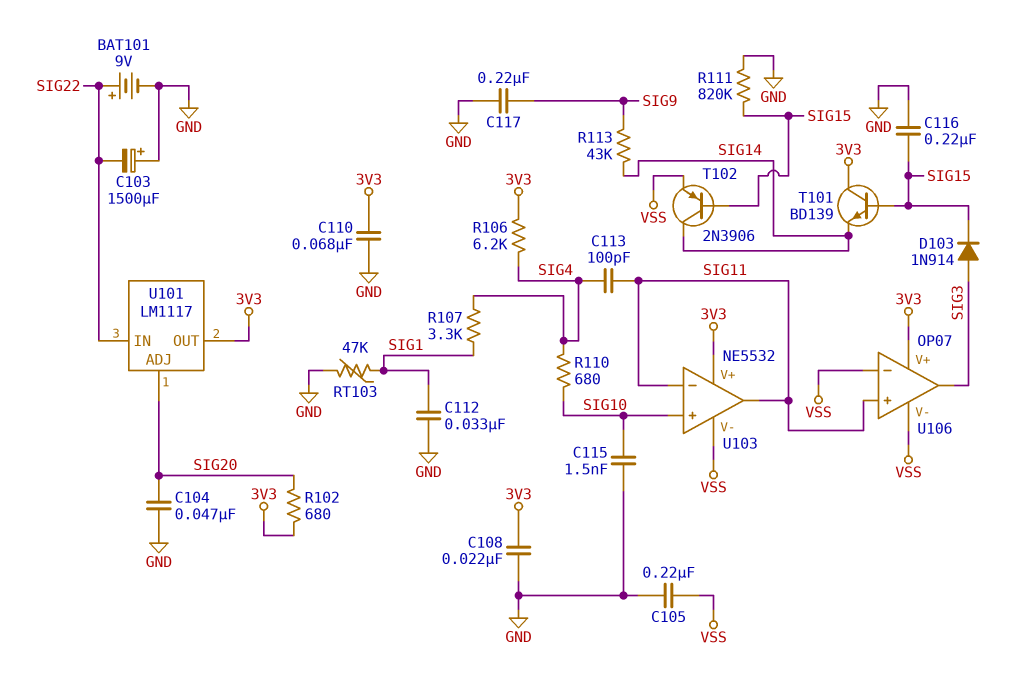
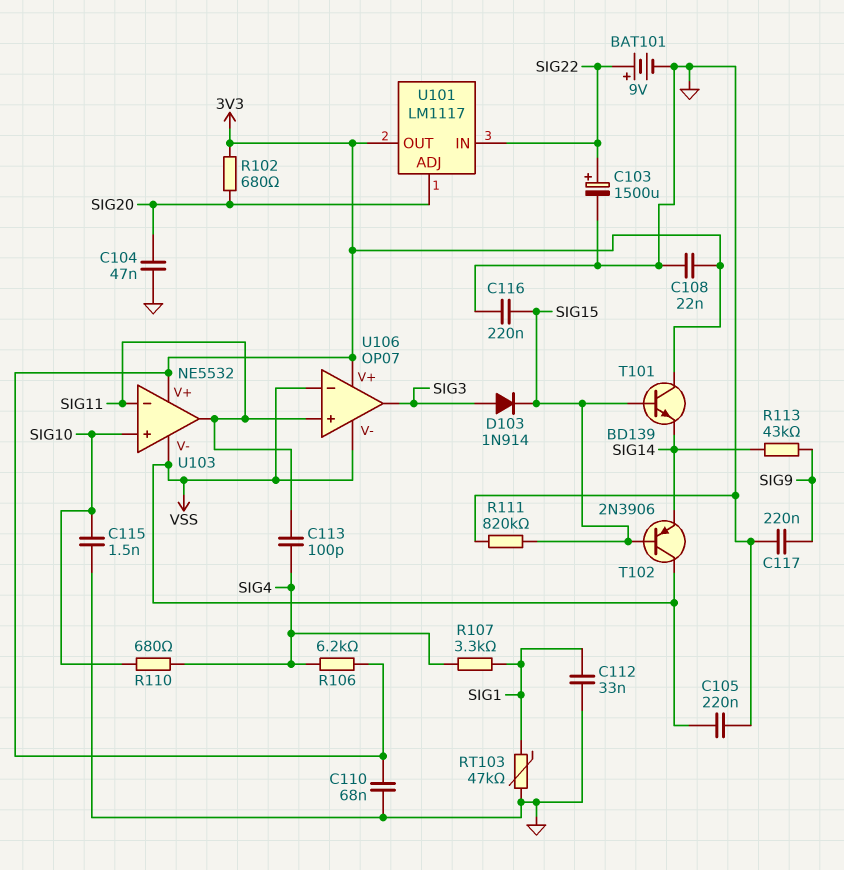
C103: 1500uF (plus GND, minus SIG22) -> 1500uF (plus SIG22, minus GND)
T102: PNP 2N3906 (B SIG15, C SIG14, E VSS) -> PNP 2N3906 (B SIG15, C VSS, E SIG14)

